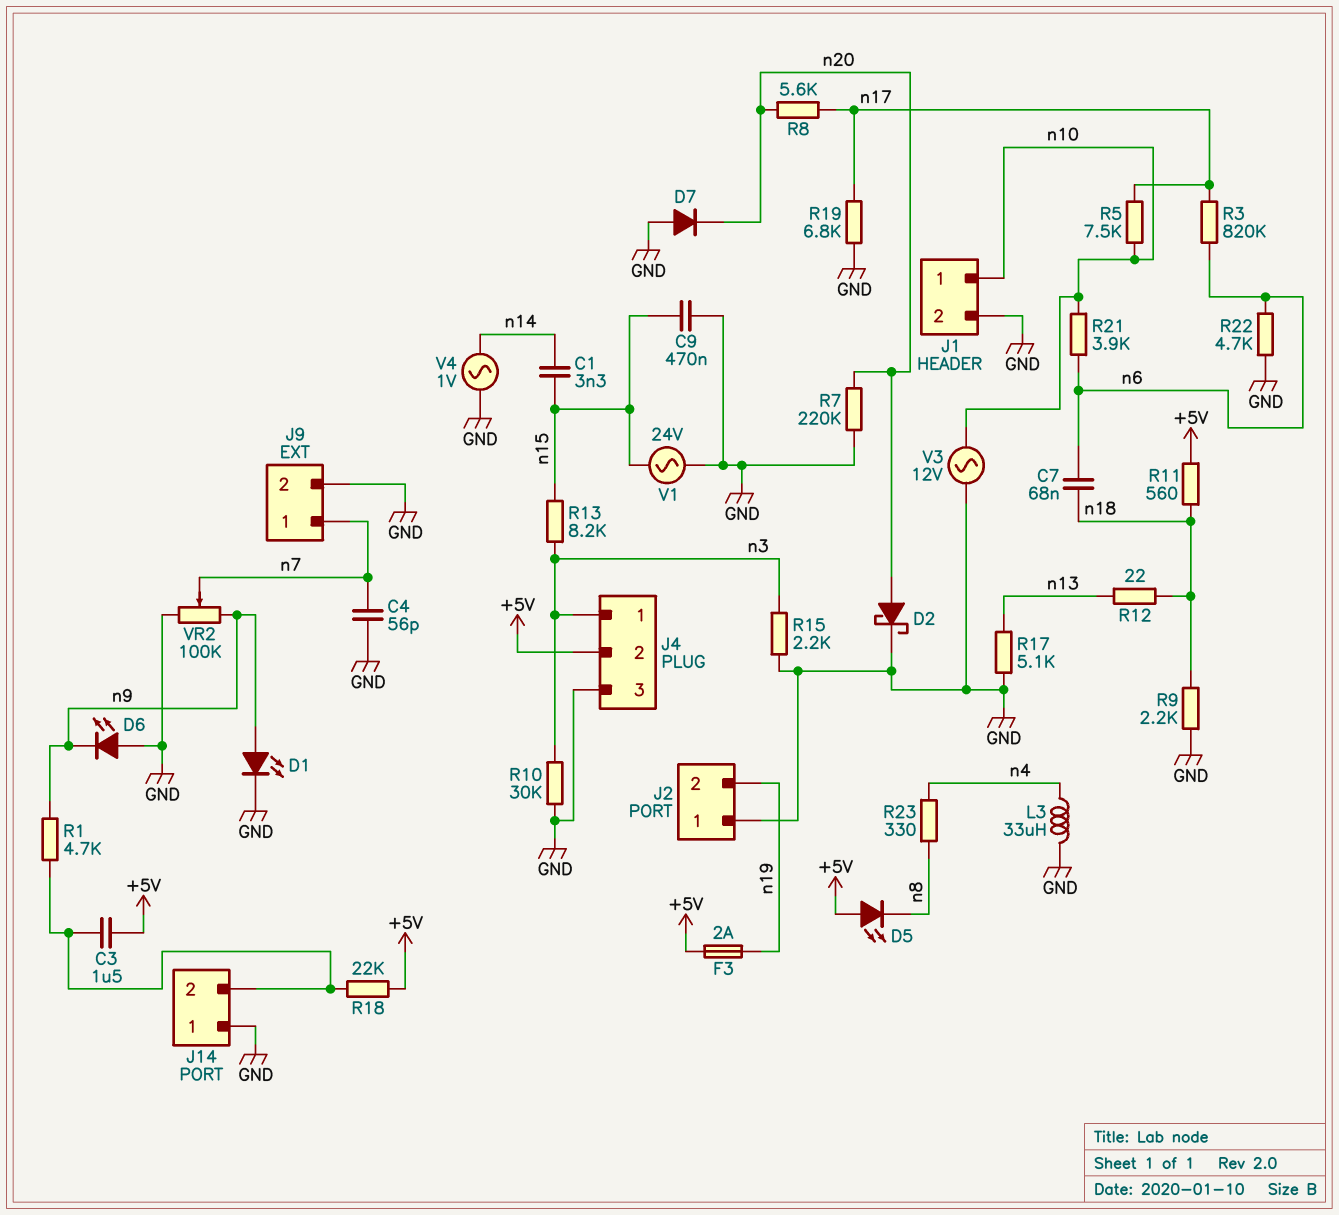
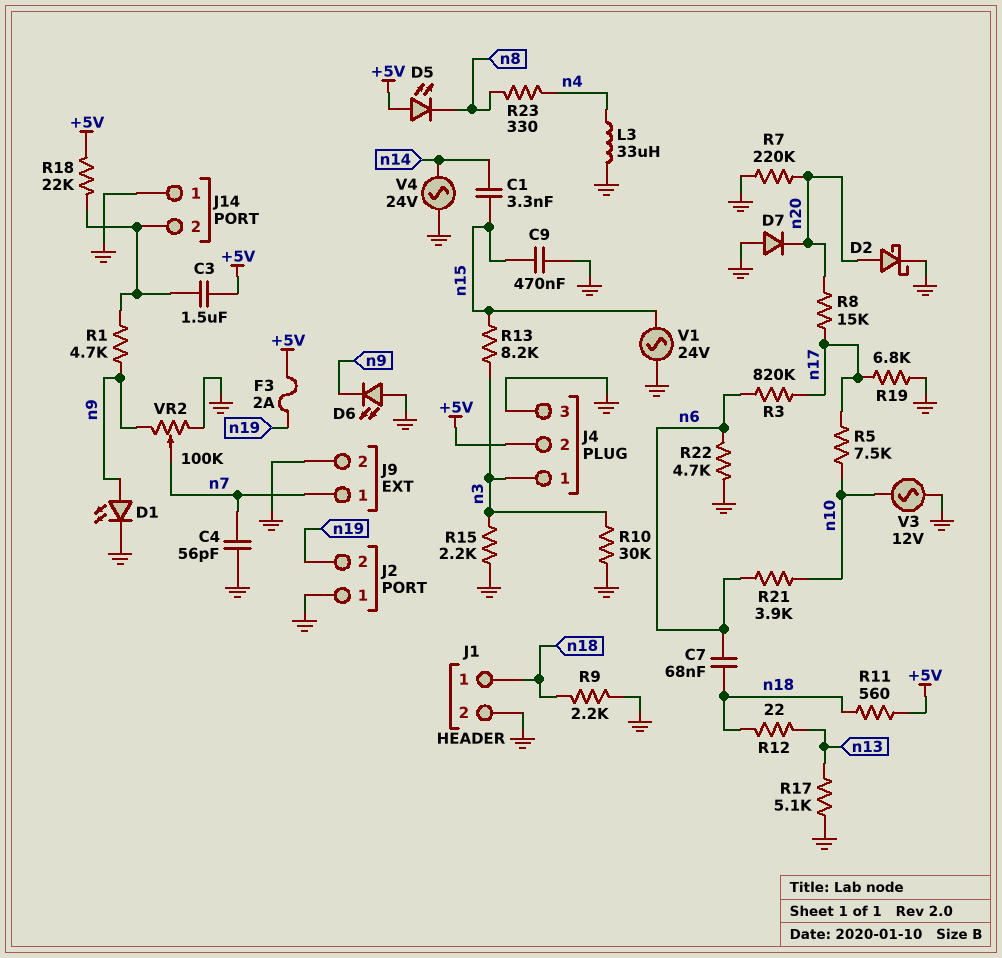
J1 pin 1: n10 -> n18
R8: 5.6k (n17, n20) -> 15k (n17, n20)
V4: AC 1V (GND, n14) -> AC 24V (GND, n14)

